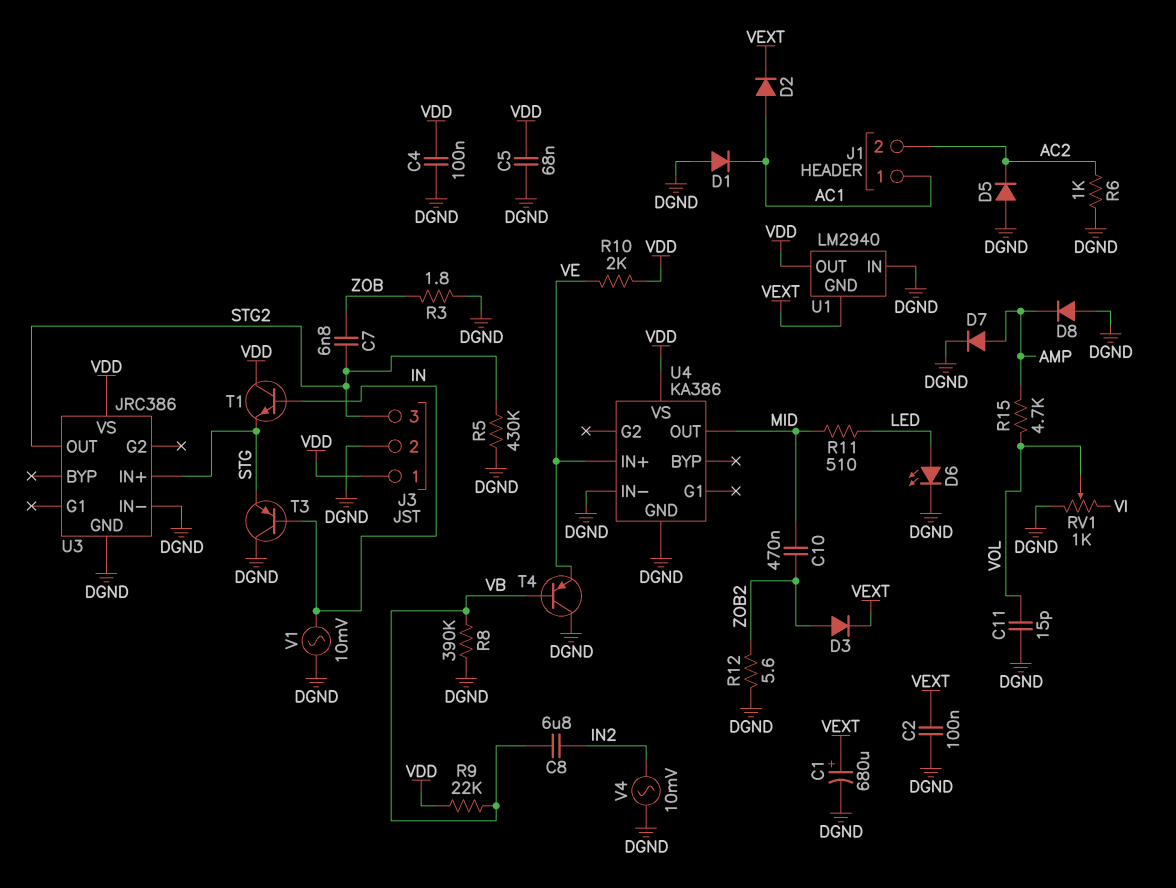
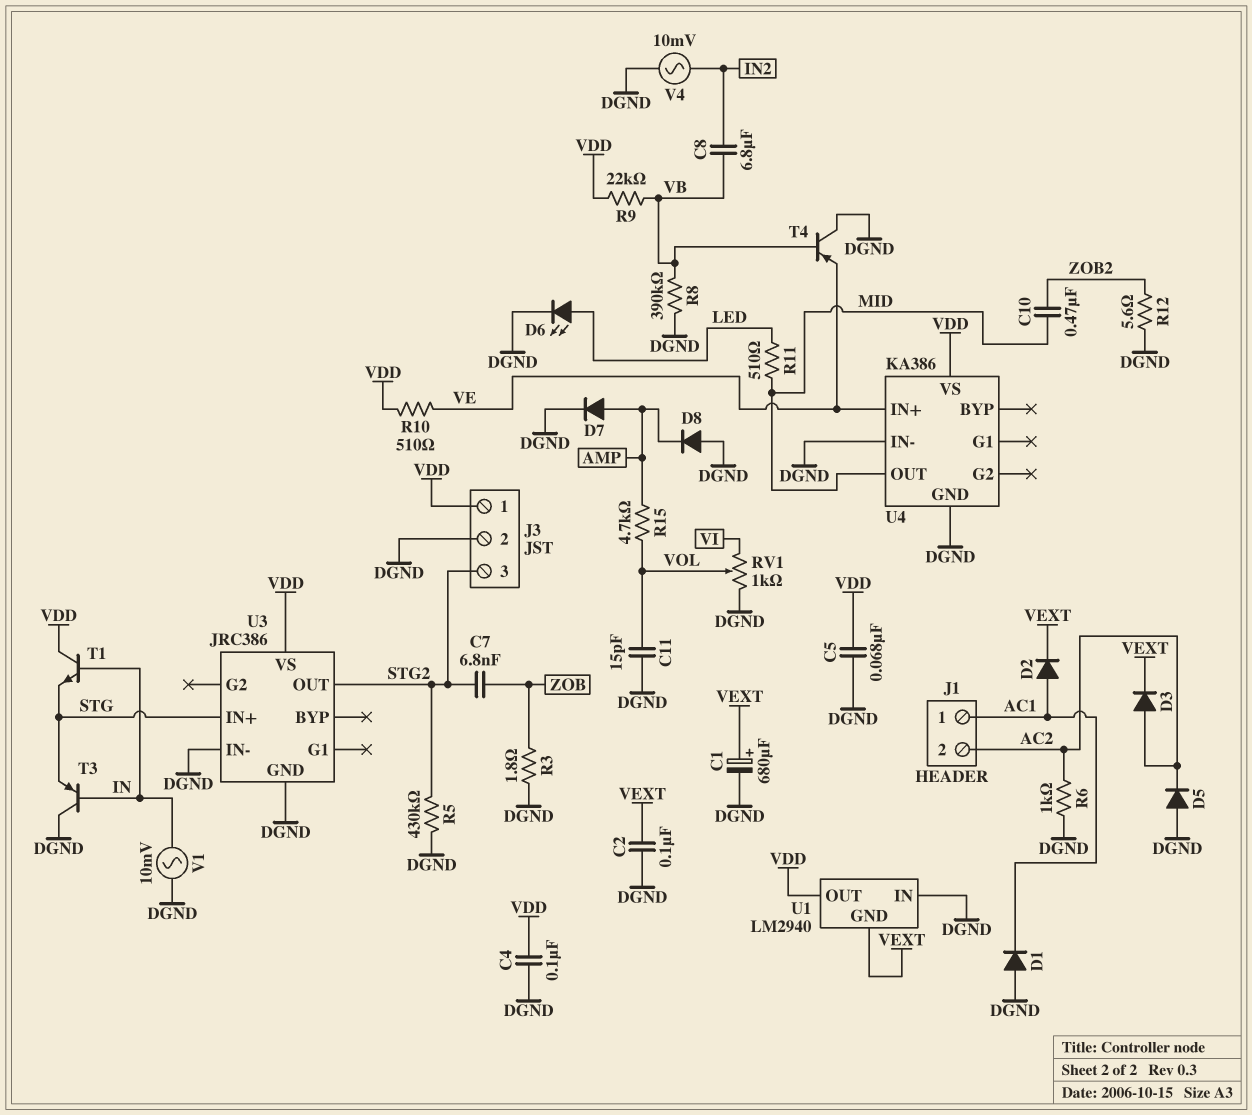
D3: diode (A ZOB2, K VEXT) -> diode (A AC2, K VEXT)
R10: 2k (VDD, VE) -> 510 (VDD, VE)

